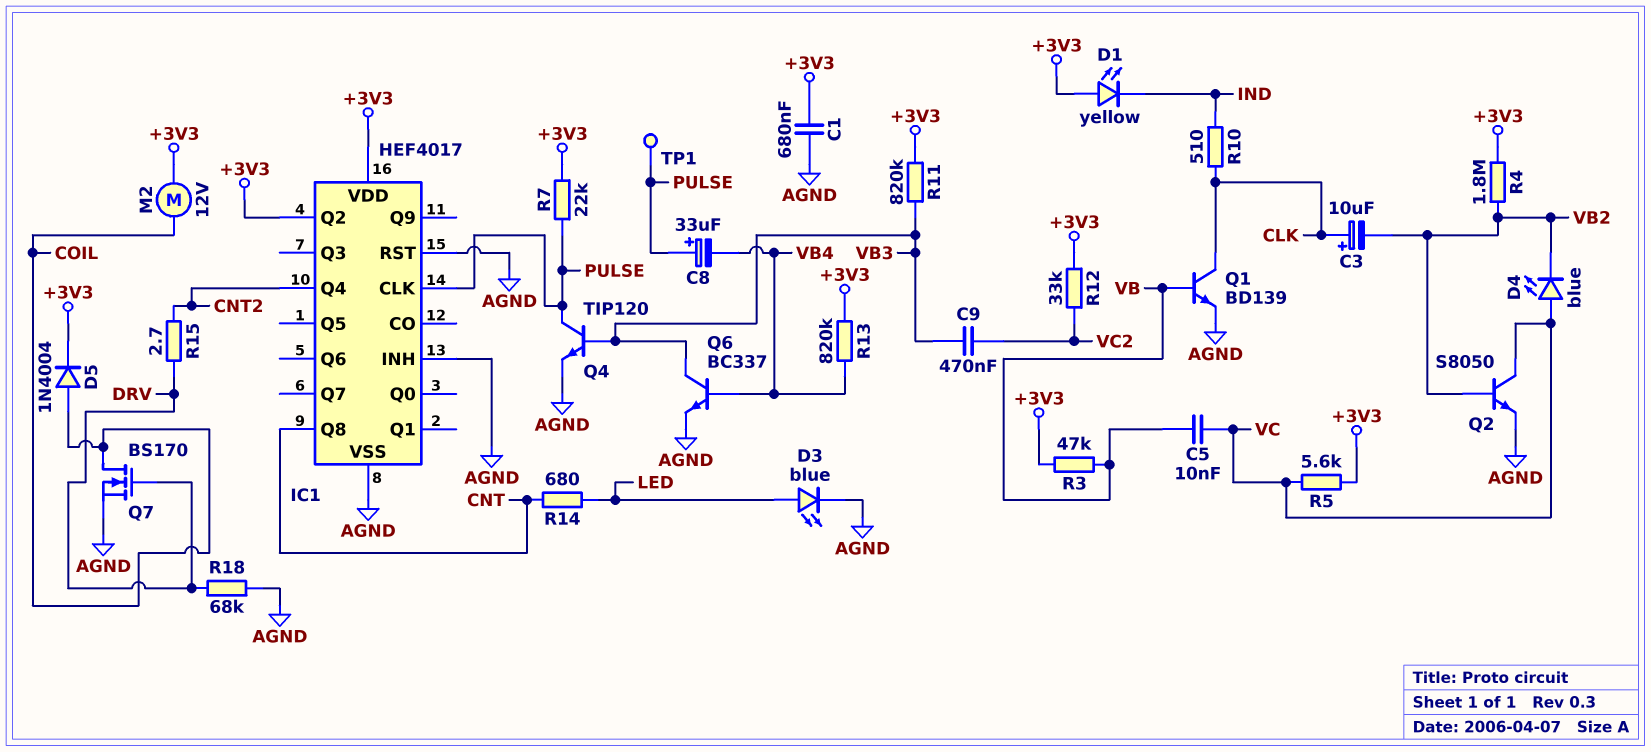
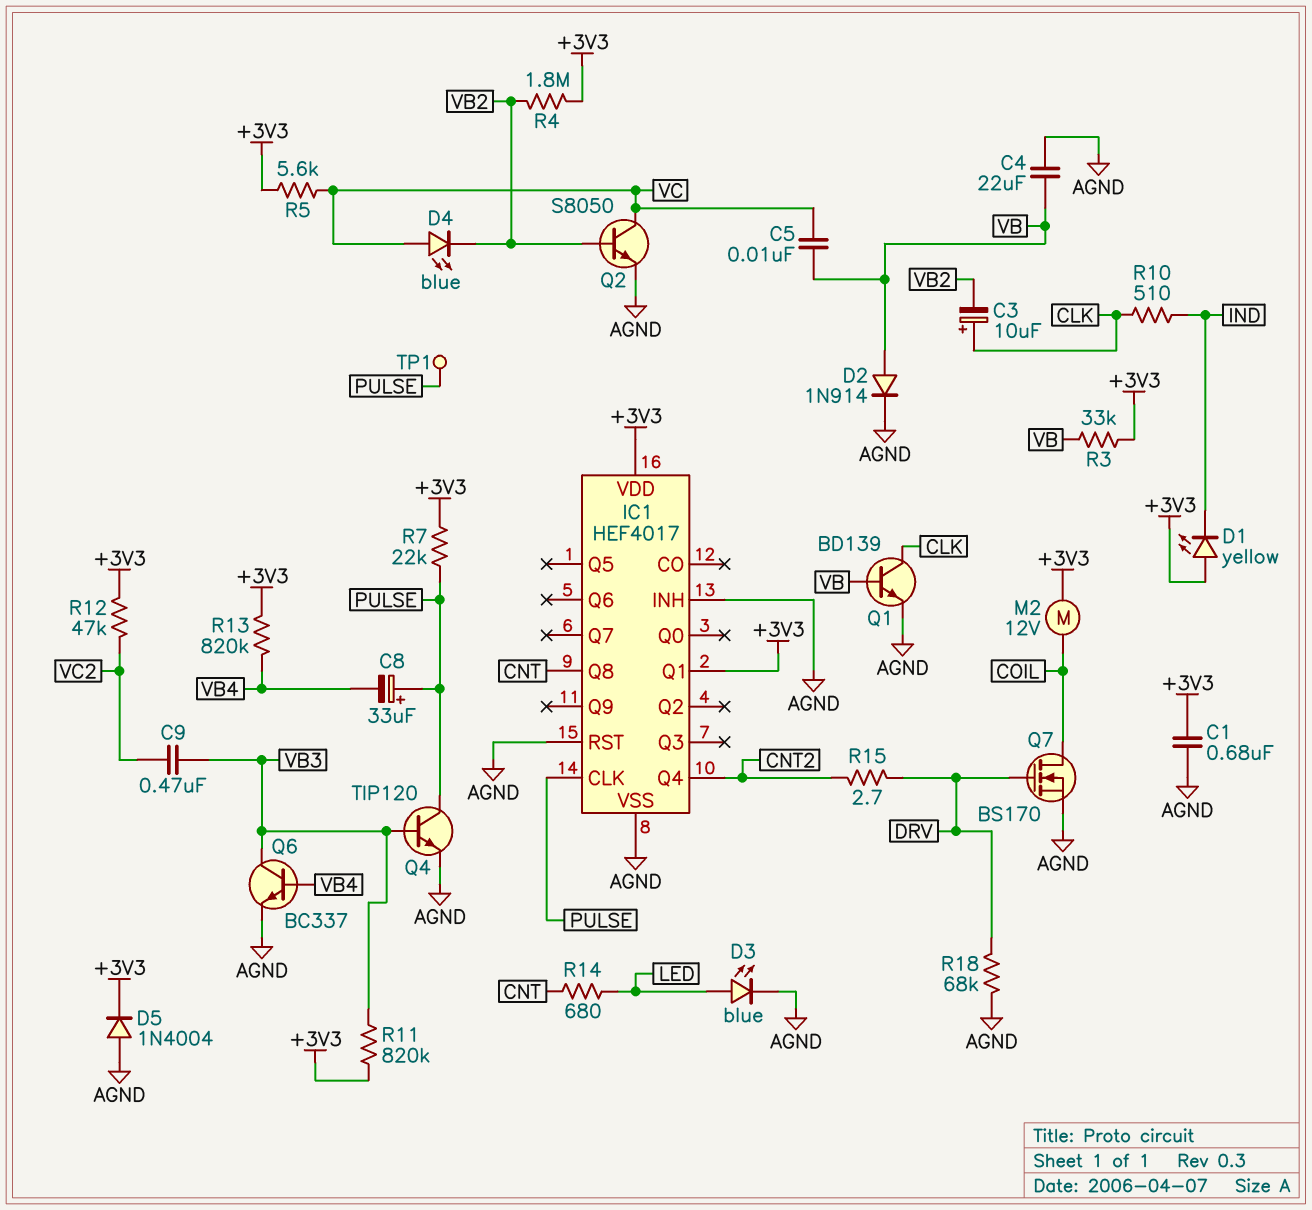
C4: none -> 22uF (AGND, VB)
D2: none -> diode 1N914 (A VB, K AGND)
D5: diode 1N4004 (A COIL, K +3V3) -> diode 1N4004 (A AGND, K +3V3)
IC1 pin Q1: none -> +3V3
IC1 pin Q2: +3V3 -> none
R3: 47k (+3V3, VB) -> 33k (+3V3, VB)
R12: 33k (+3V3, VC2) -> 47k (+3V3, VC2)

